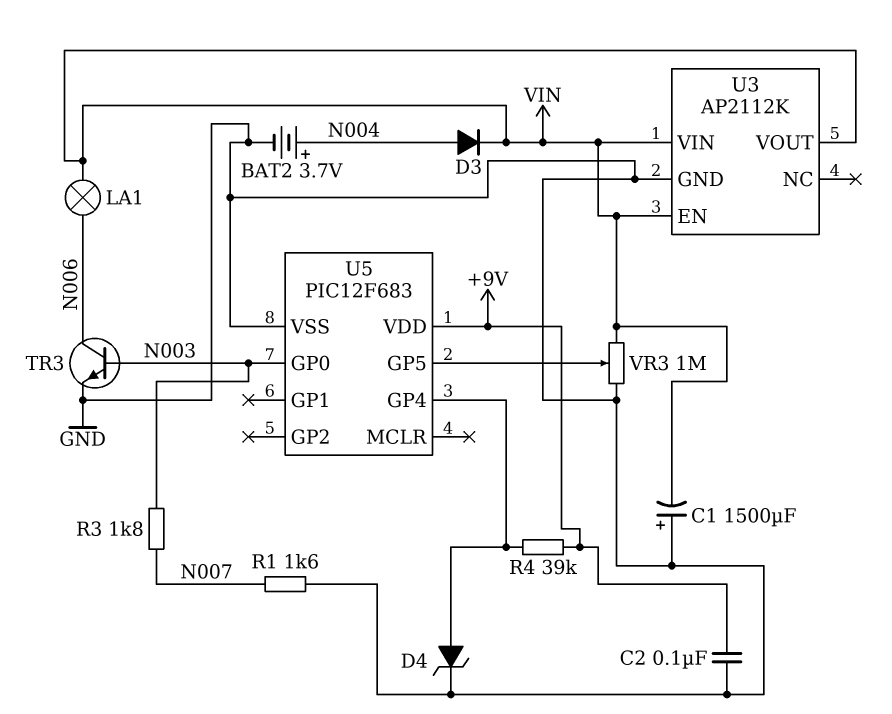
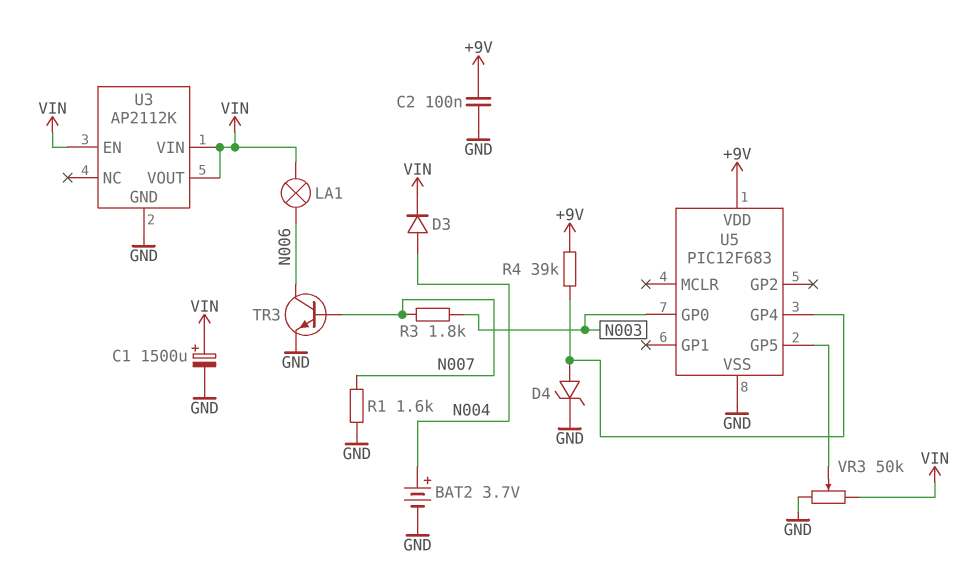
C1: 1500uF (plus GND, minus VIN) -> 1500uF (plus VIN, minus GND)
TR3: NPN (B N003, C N006, E GND) -> NPN (B N007, C N006, E GND)
VR3: 1M (GND, VIN, wiper U5/GP5) -> 50k (GND, VIN, wiper U5/GP5)

